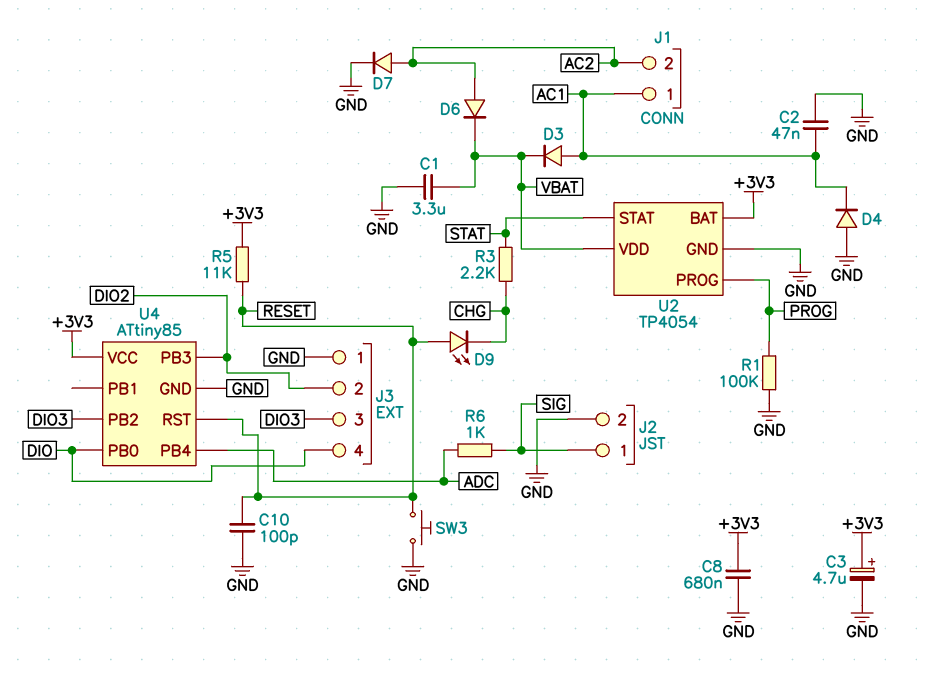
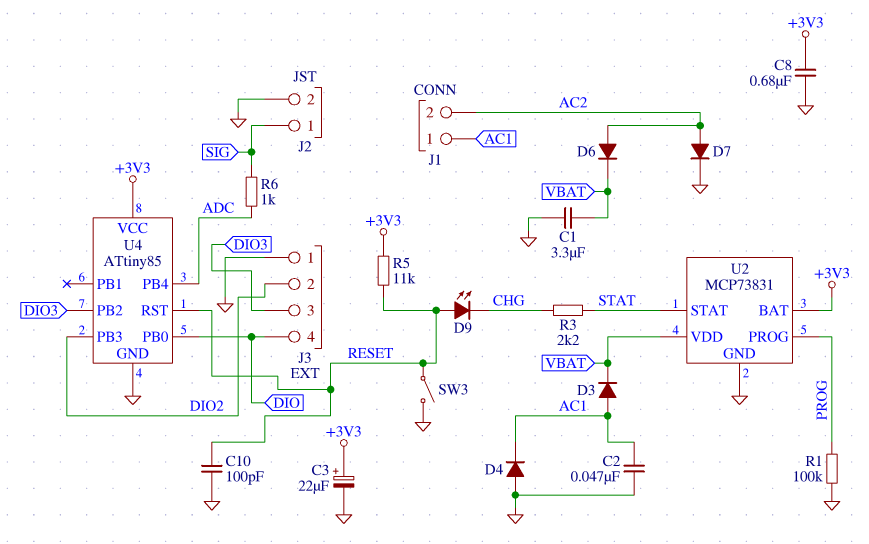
C3: 4.7uF (plus +3V3, minus GND) -> 22uF (plus +3V3, minus GND)
SW3: button (GND, RESET) -> switch (GND, RESET)
U2: TP4054 -> MCP73831

